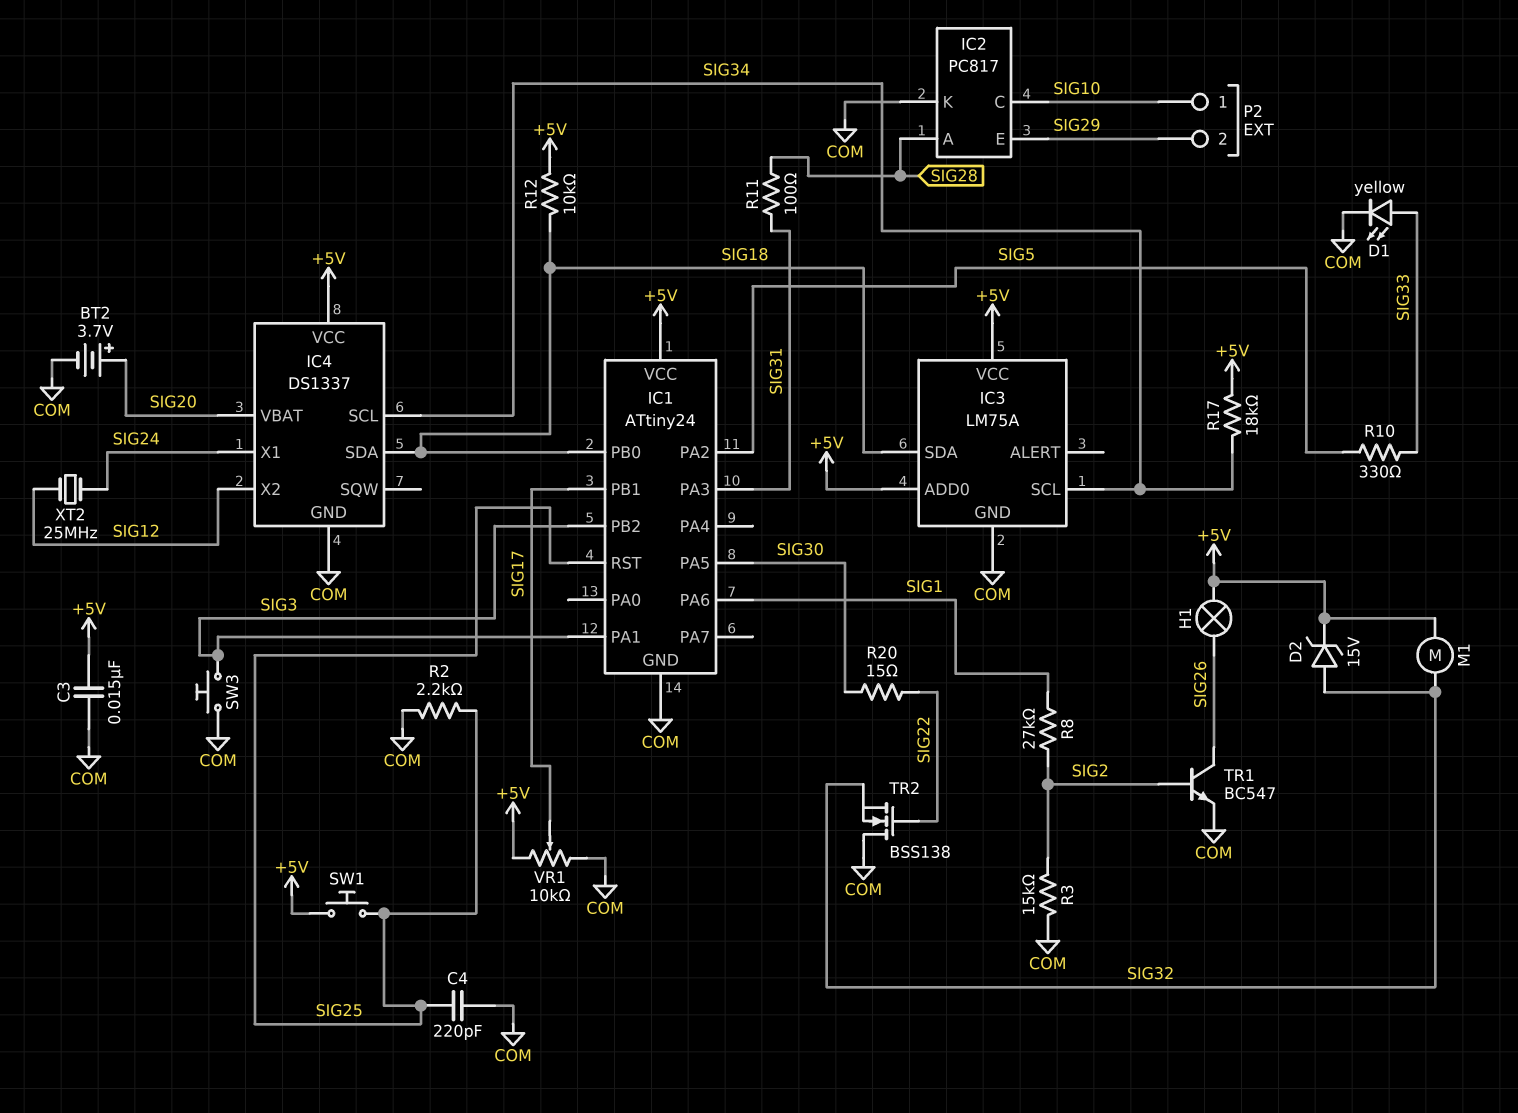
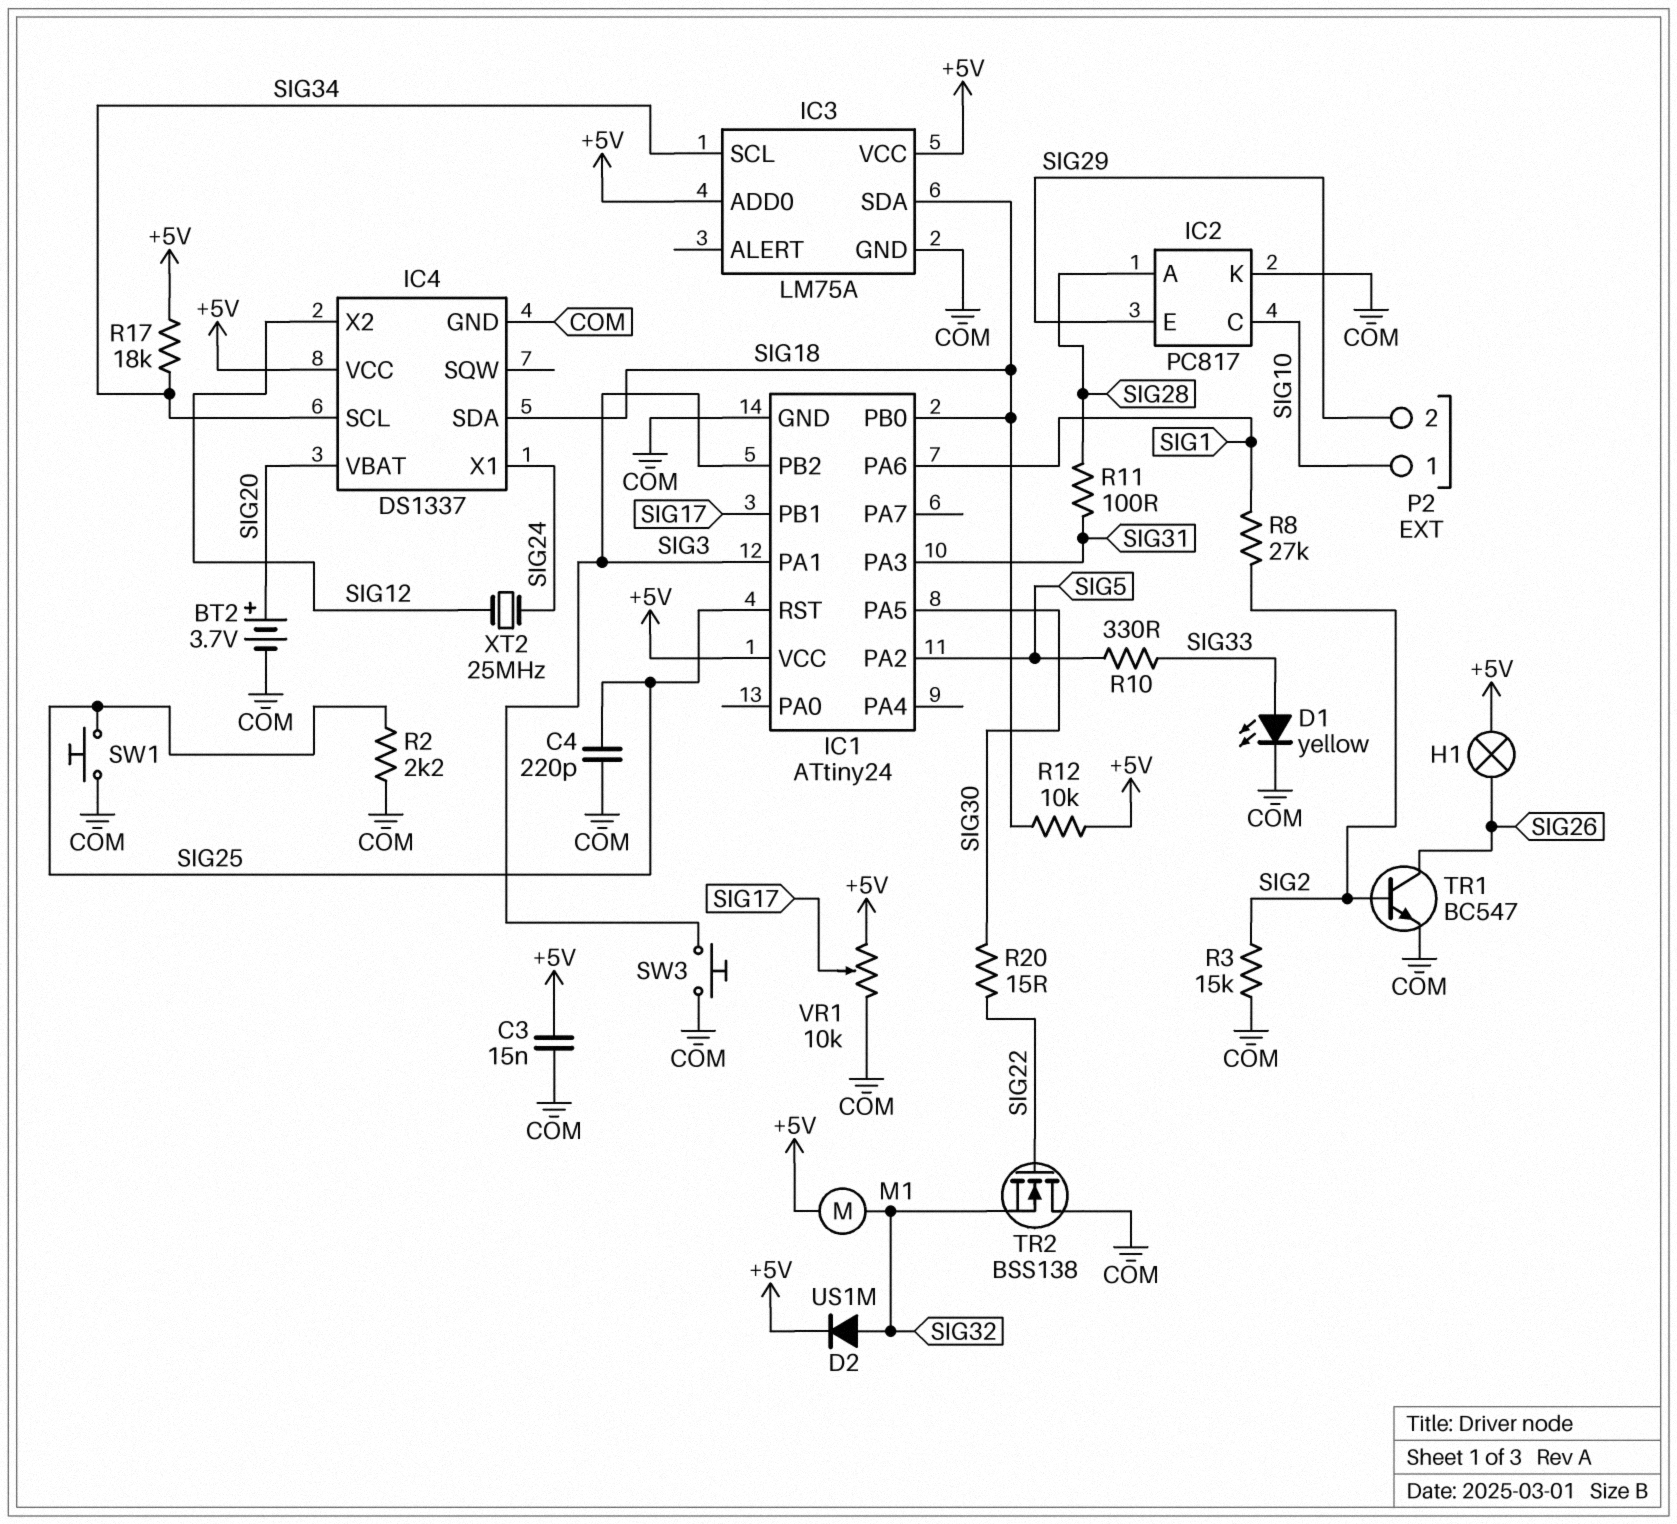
D2: zener 15V (A SIG32, K +5V) -> diode US1M (A SIG32, K +5V)
SW1: button (+5V, SIG25) -> button (COM, SIG25)

